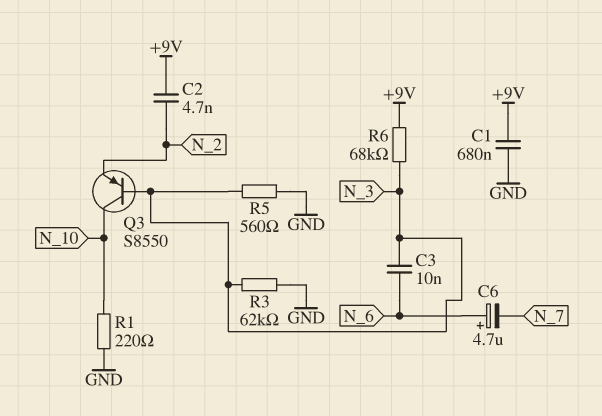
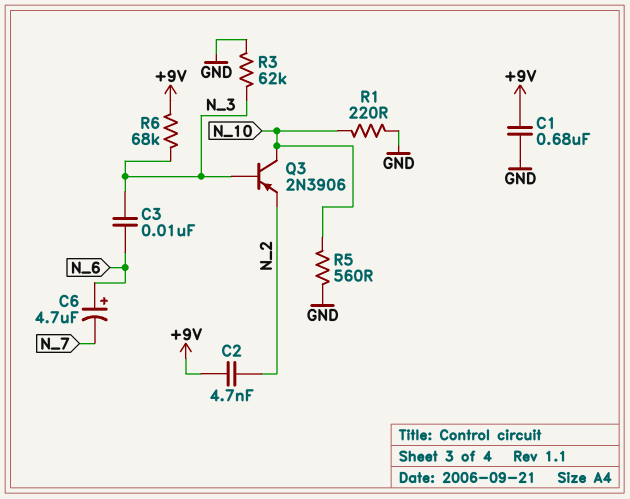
Q3: PNP S8550 (B N_3, C N_10, E N_2) -> PNP 2N3906 (B N_3, C N_10, E N_2)
R5: 560 (GND, N_3) -> 560 (GND, N_10)

